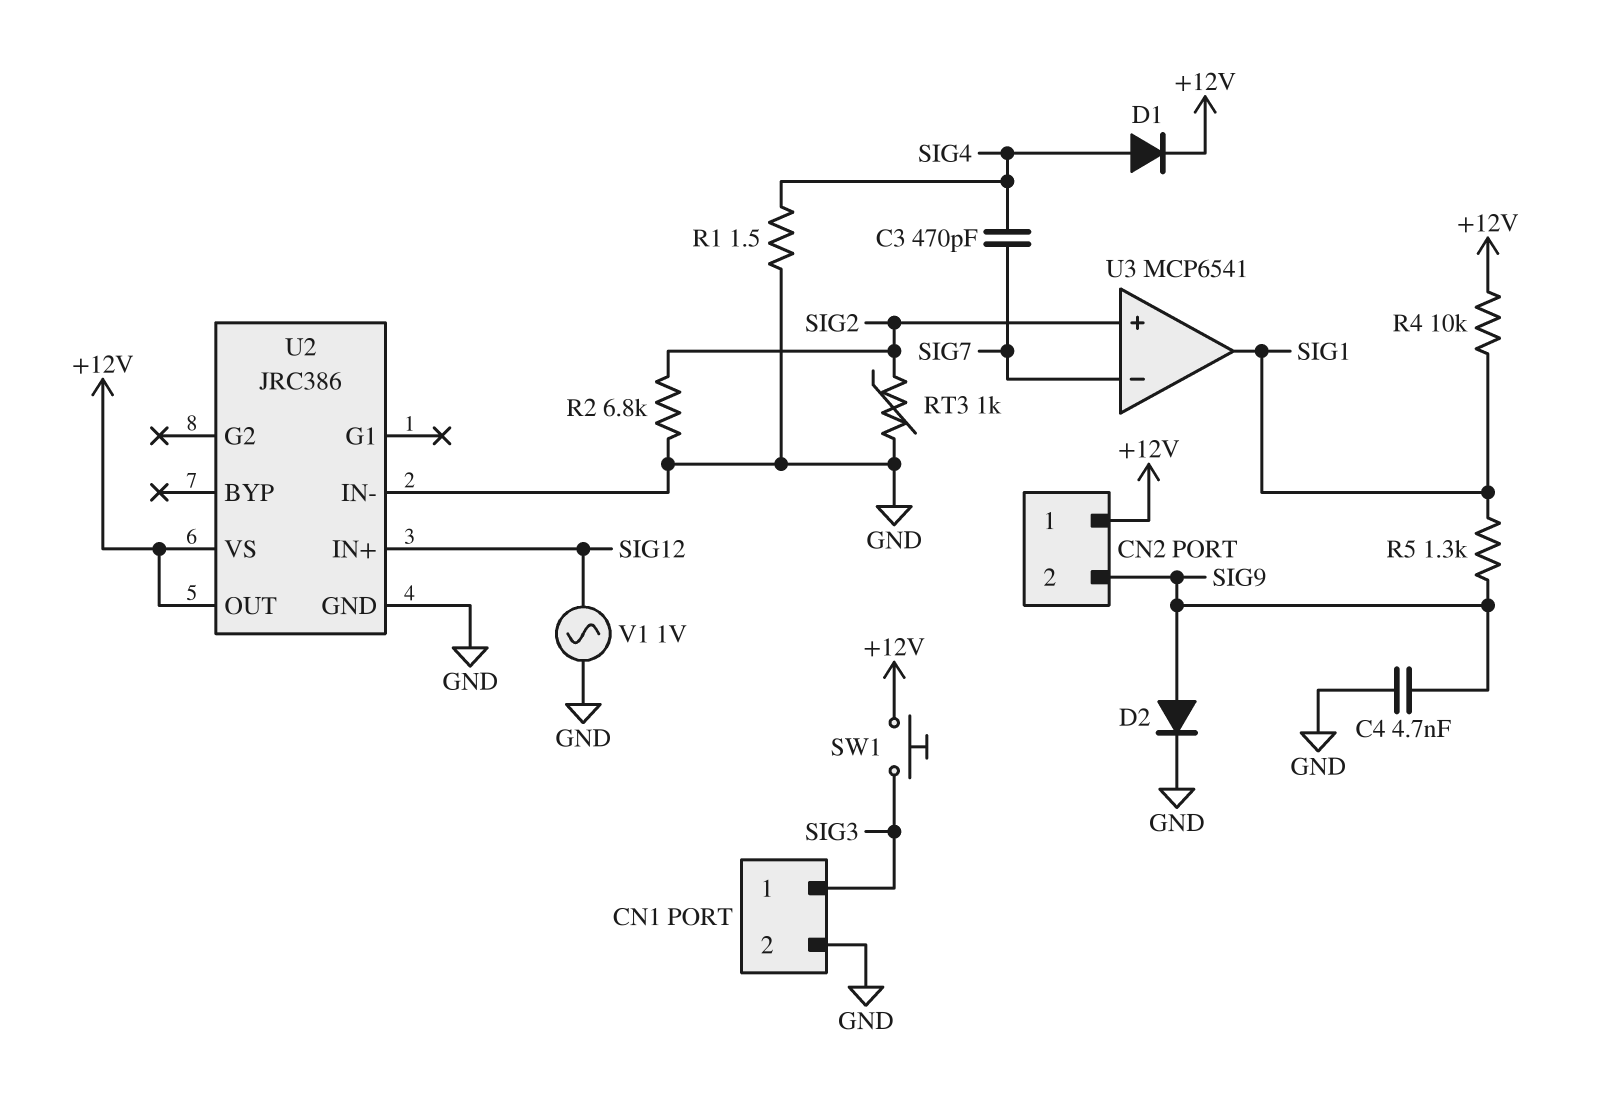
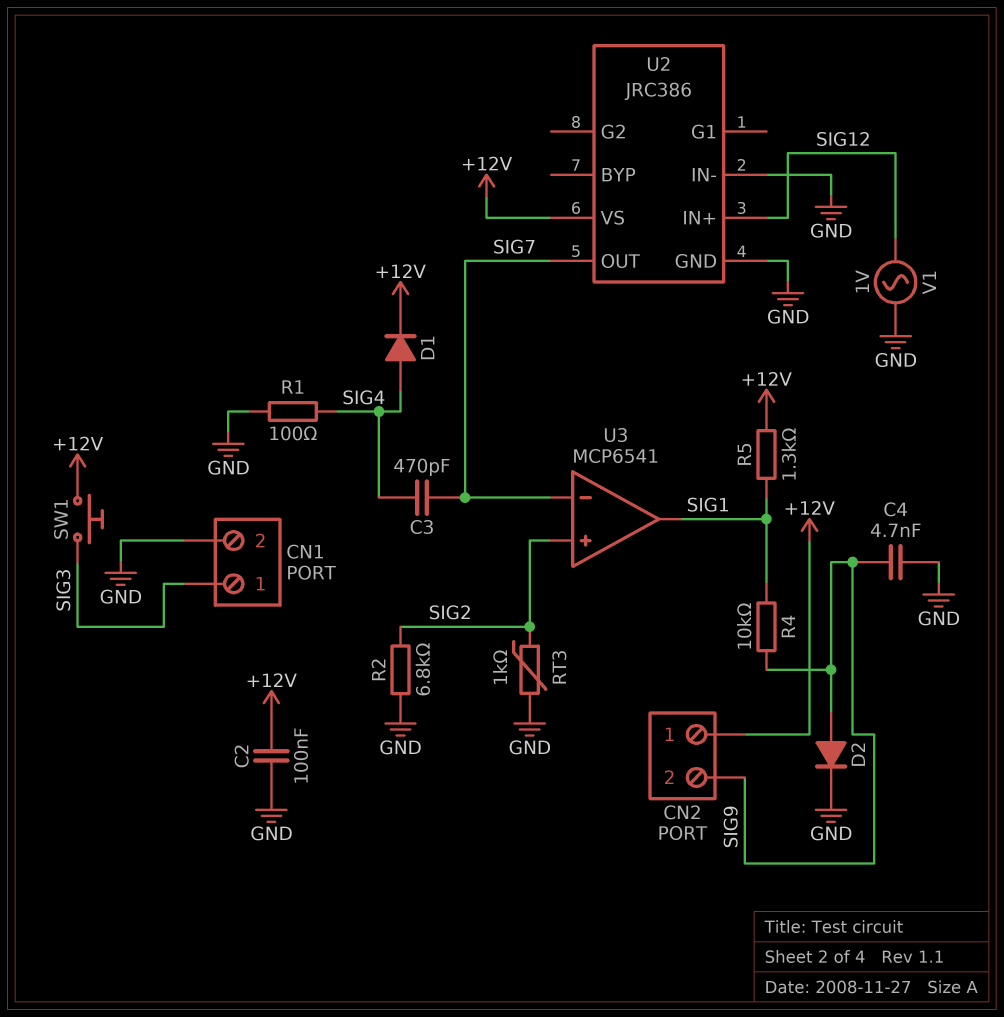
C2: none -> 100nF (+12V, GND)
R1: 1.5 (GND, SIG4) -> 100 (GND, SIG4)
R4: 10k (+12V, SIG1) -> 10k (SIG1, SIG9)
R5: 1.3k (SIG1, SIG9) -> 1.3k (+12V, SIG1)
U2 pin OUT: +12V -> SIG7

